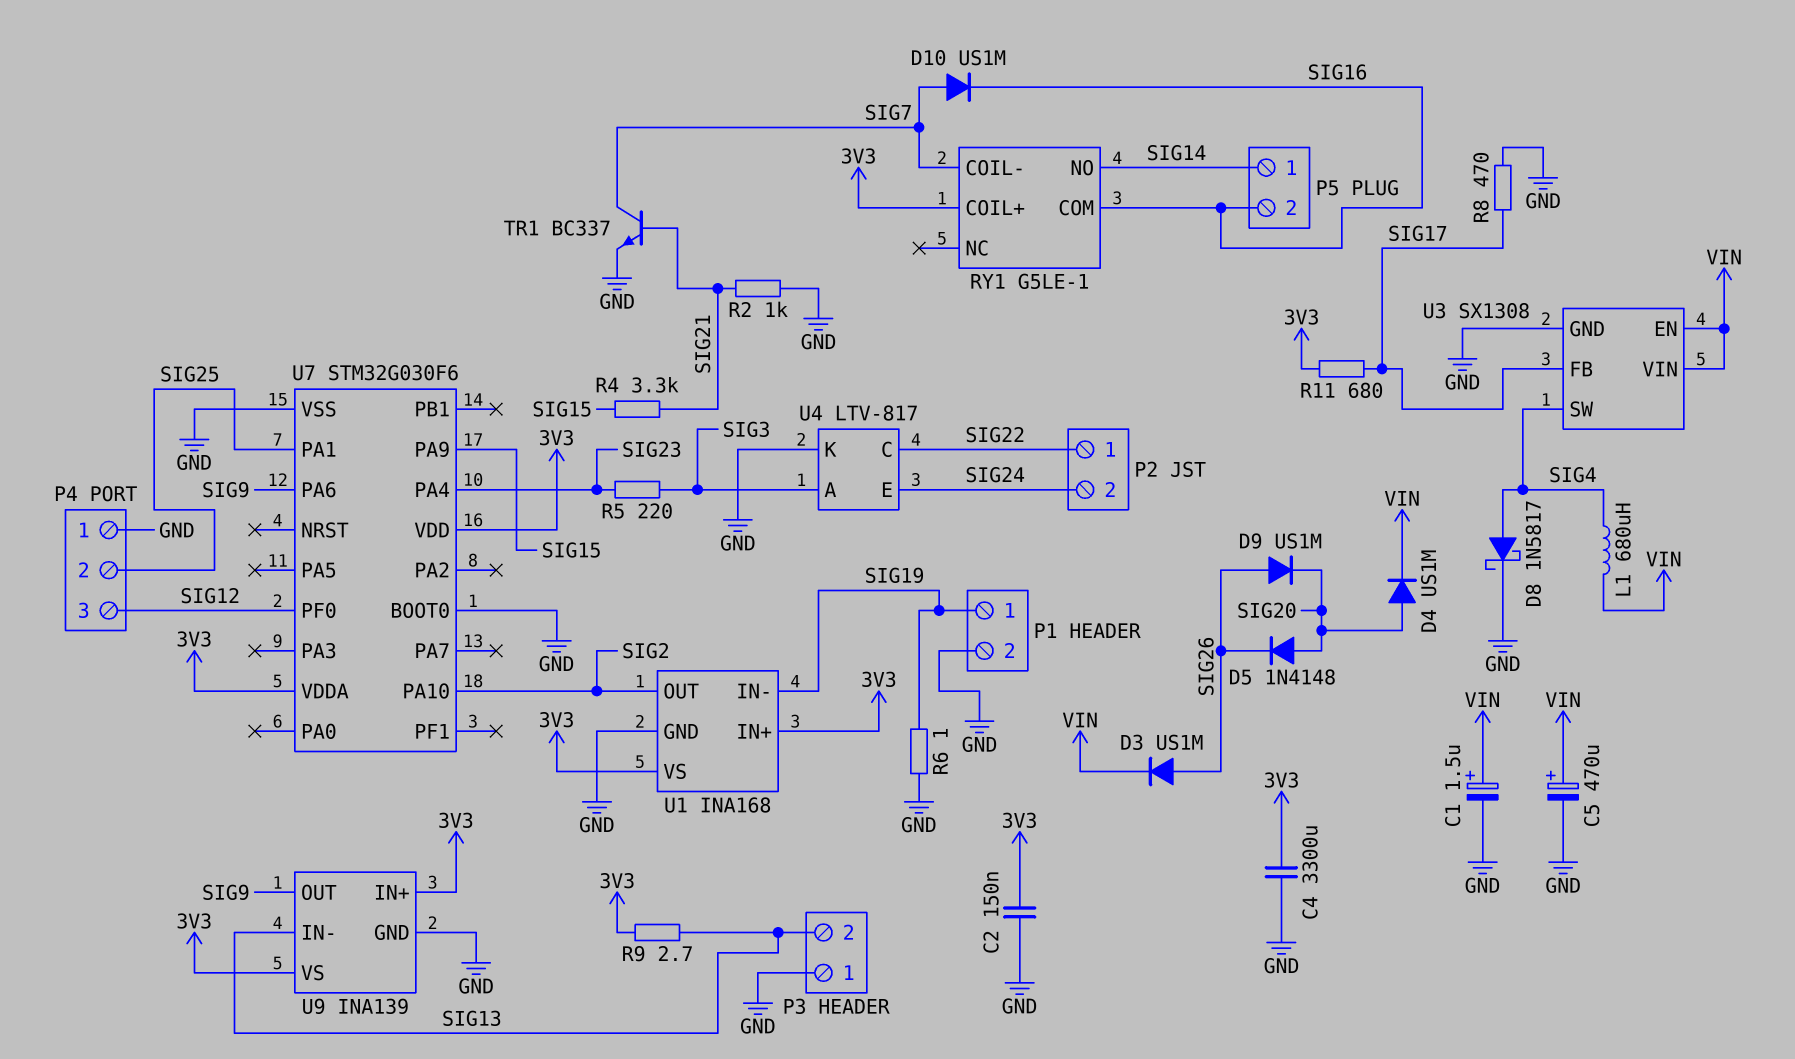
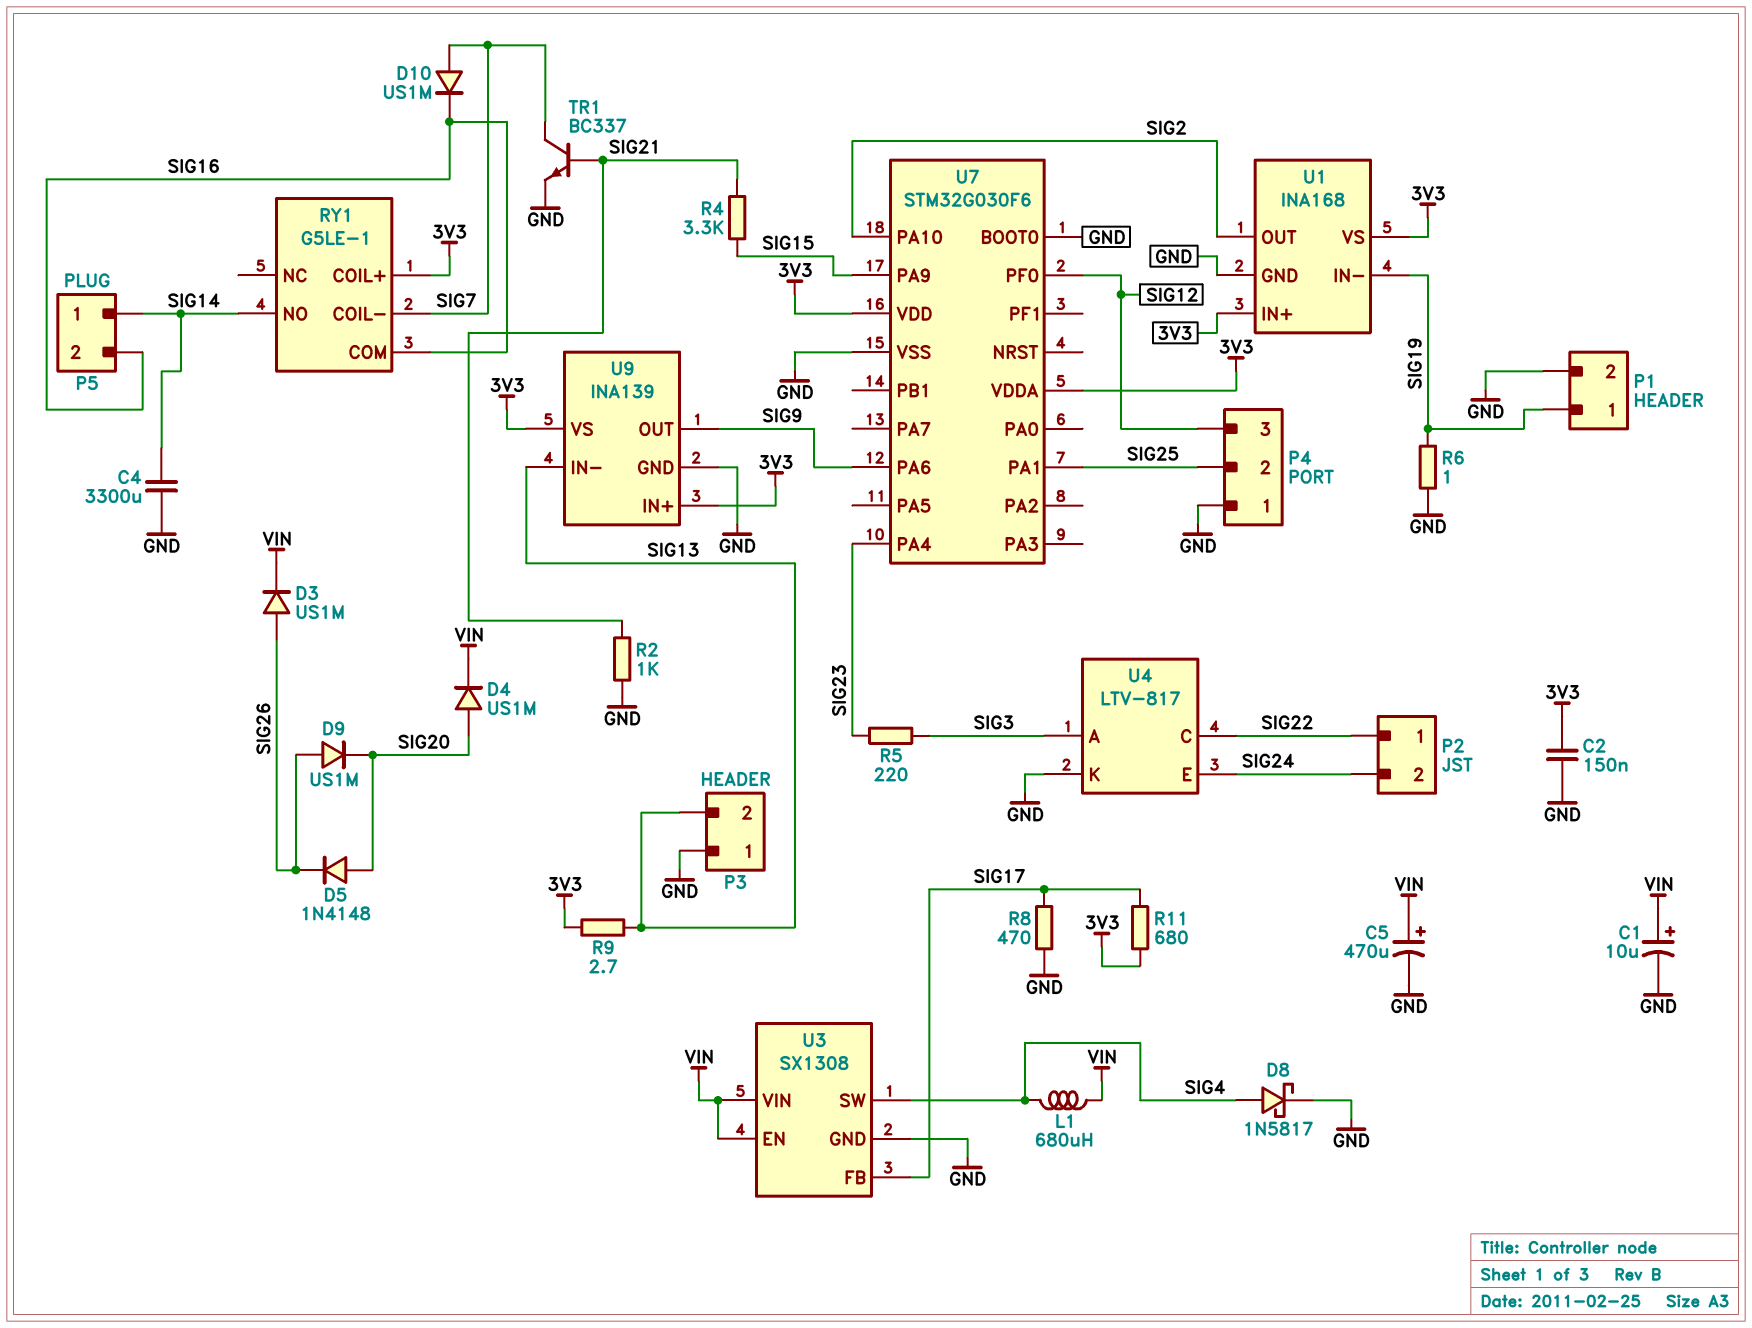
C1: 1.5uF (plus VIN, minus GND) -> 10uF (plus VIN, minus GND)
C4: 3300uF (3V3, GND) -> 3300uF (GND, SIG14)

